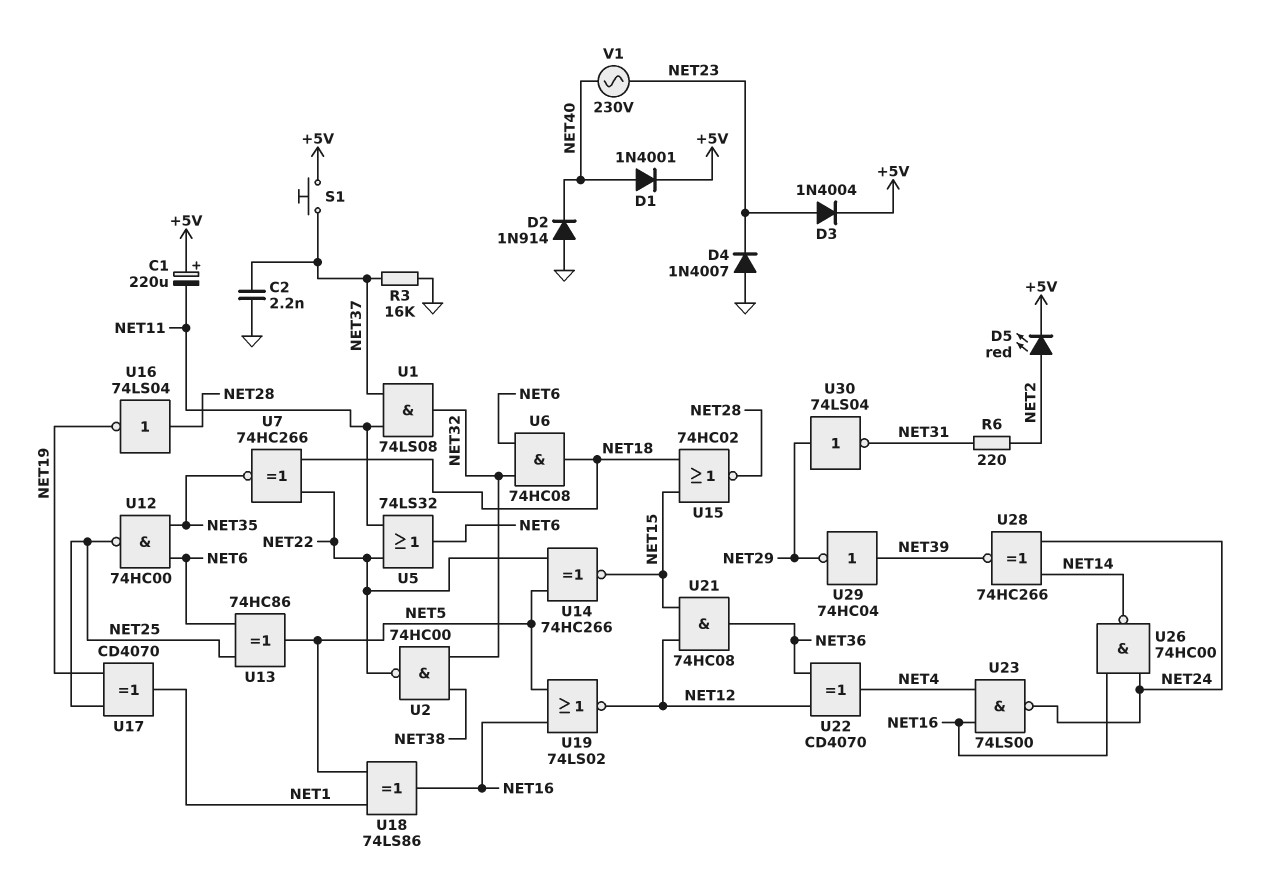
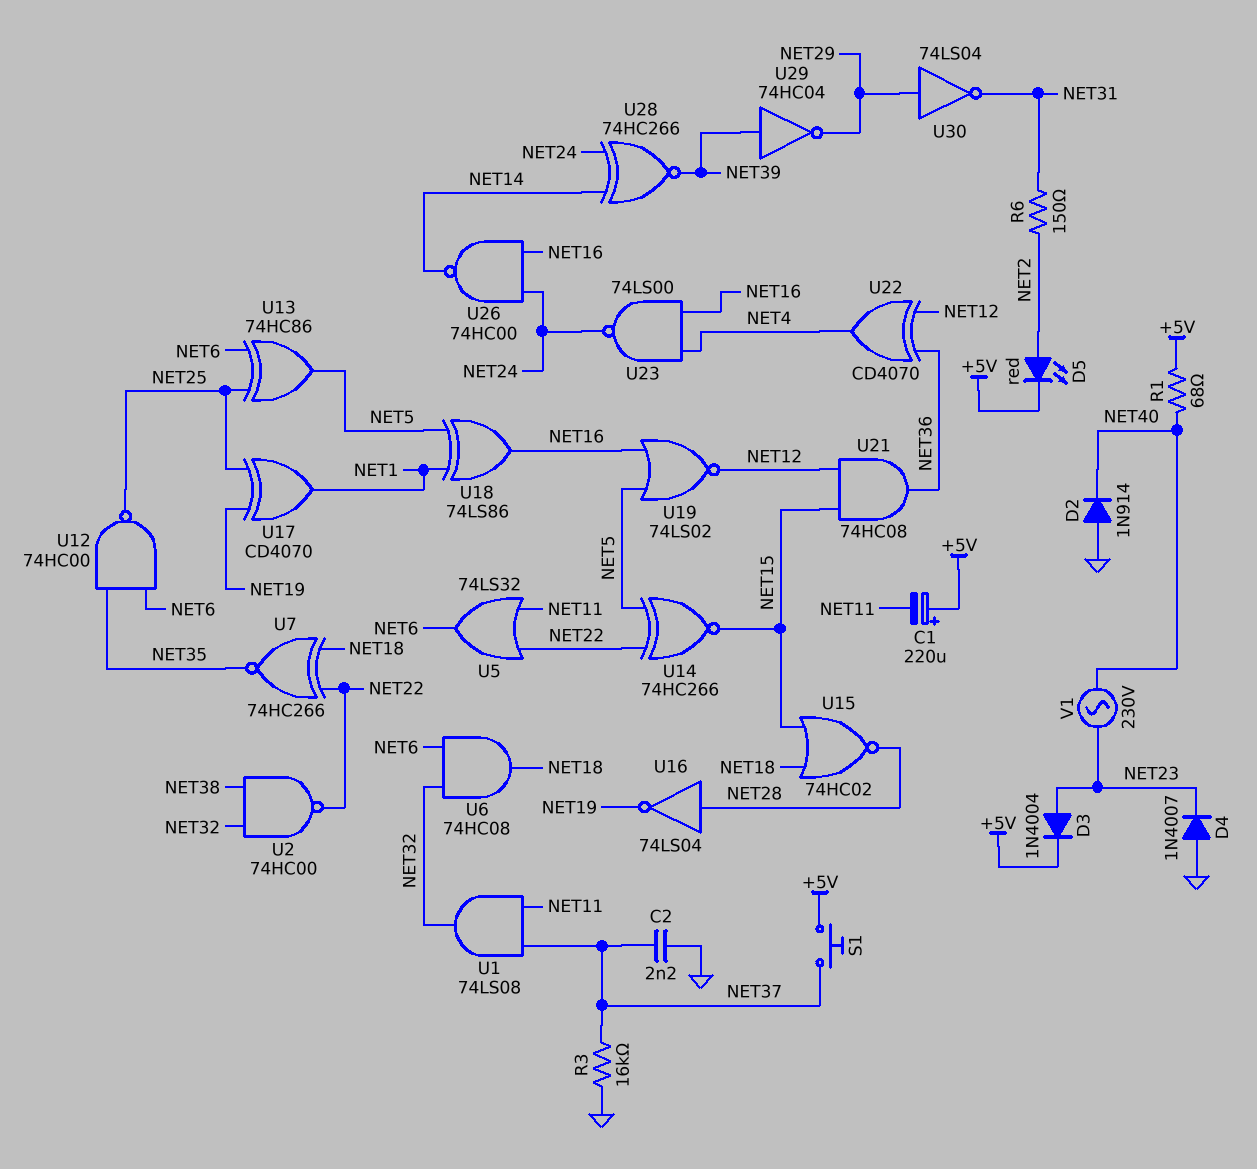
D1: diode 1N4001 (A NET40, K +5V) -> none
R1: none -> 68 (+5V, NET40)
R6: 220 (NET2, NET31) -> 150 (NET2, NET31)

